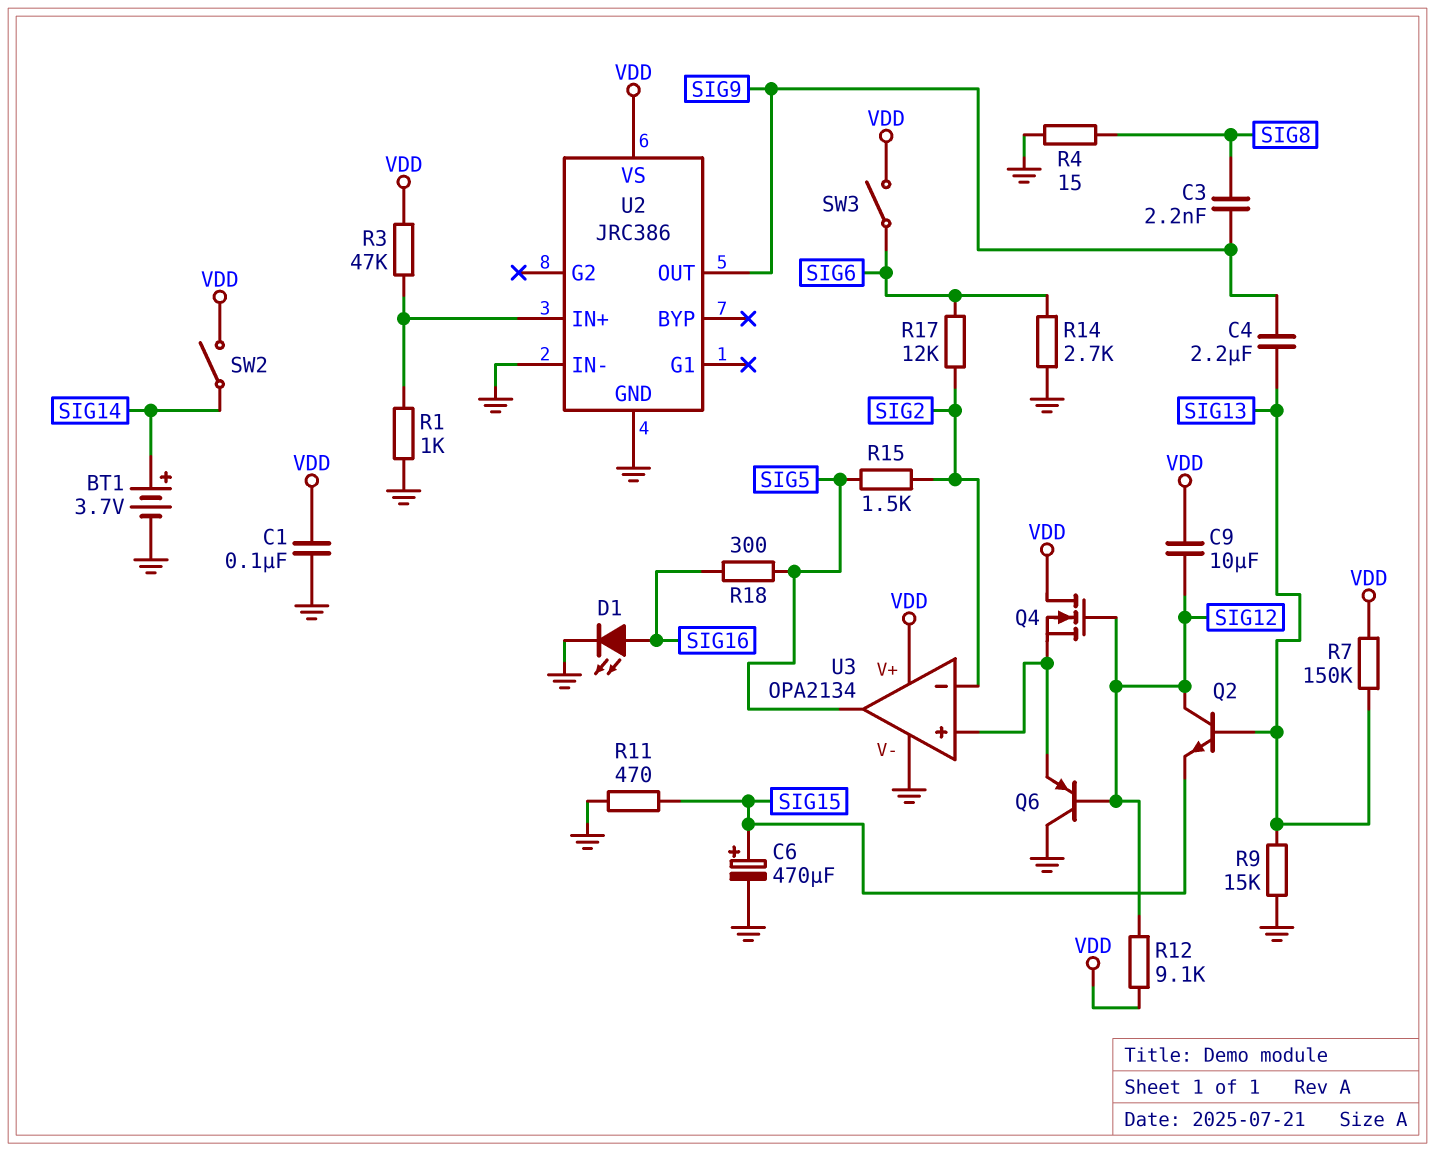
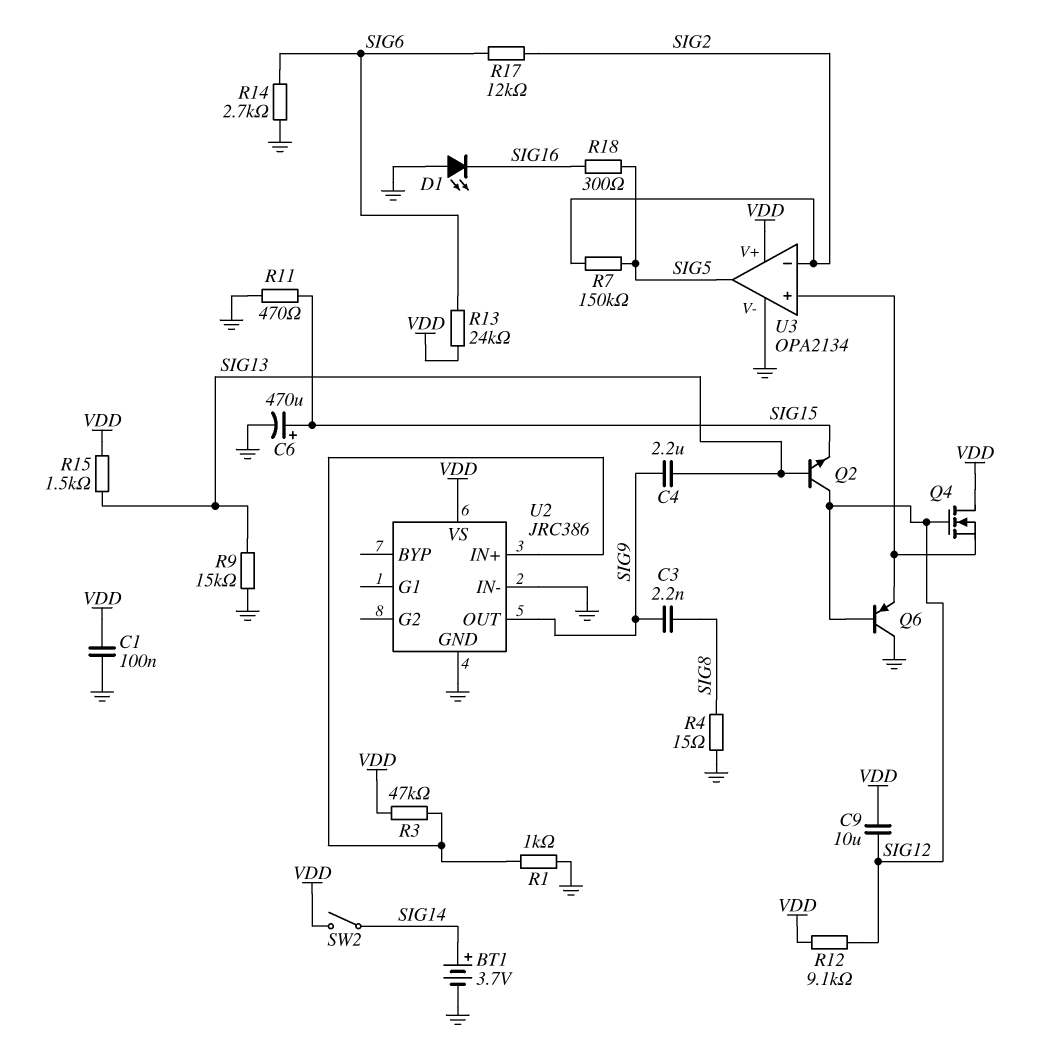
D1: LED (A SIG16, K GND) -> LED (A GND, K SIG16)
R7: 150k (SIG13, VDD) -> 150k (SIG2, SIG5)
R13: none -> 24k (SIG6, VDD)
R15: 1.5k (SIG2, SIG5) -> 1.5k (SIG13, VDD)
SW3: switch (SIG6, VDD) -> none

